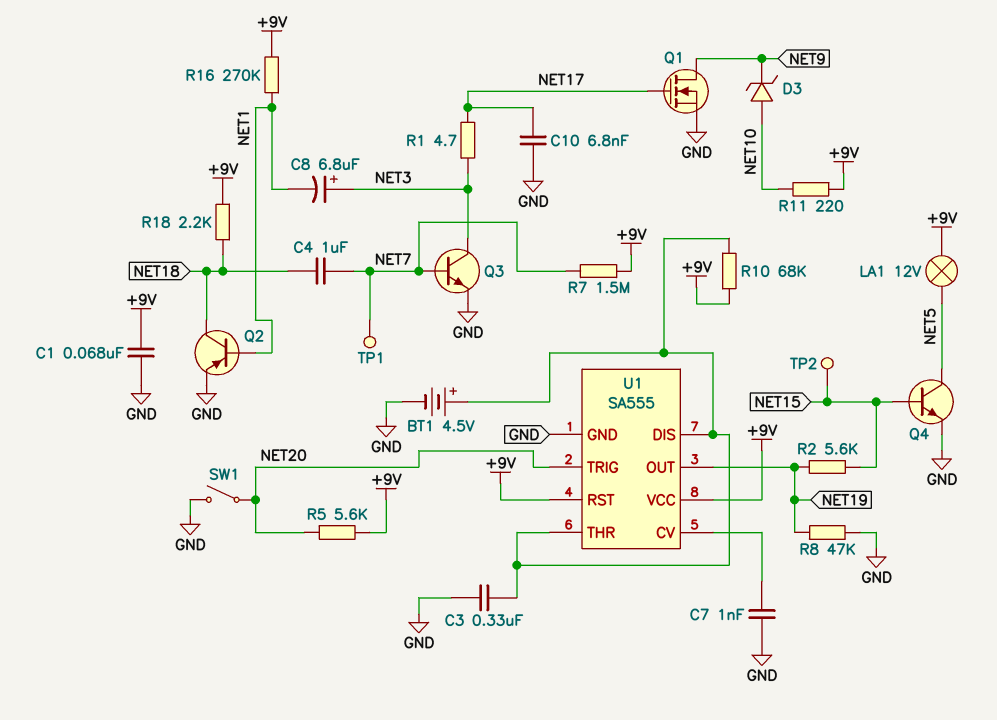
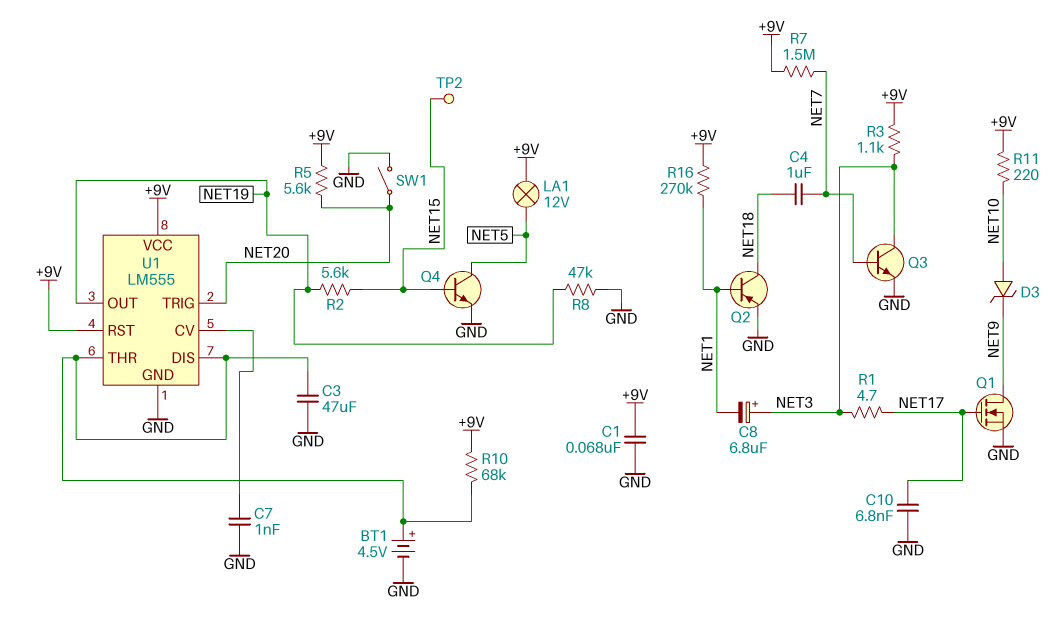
C3: 330nF (GND, U1/DIS) -> 47uF (GND, U1/DIS)
R3: none -> 1.1k (+9V, NET3)
R18: 2.2k (+9V, NET18) -> none
TP1: test point (NET7) -> none
U1: SA555 -> LM555

